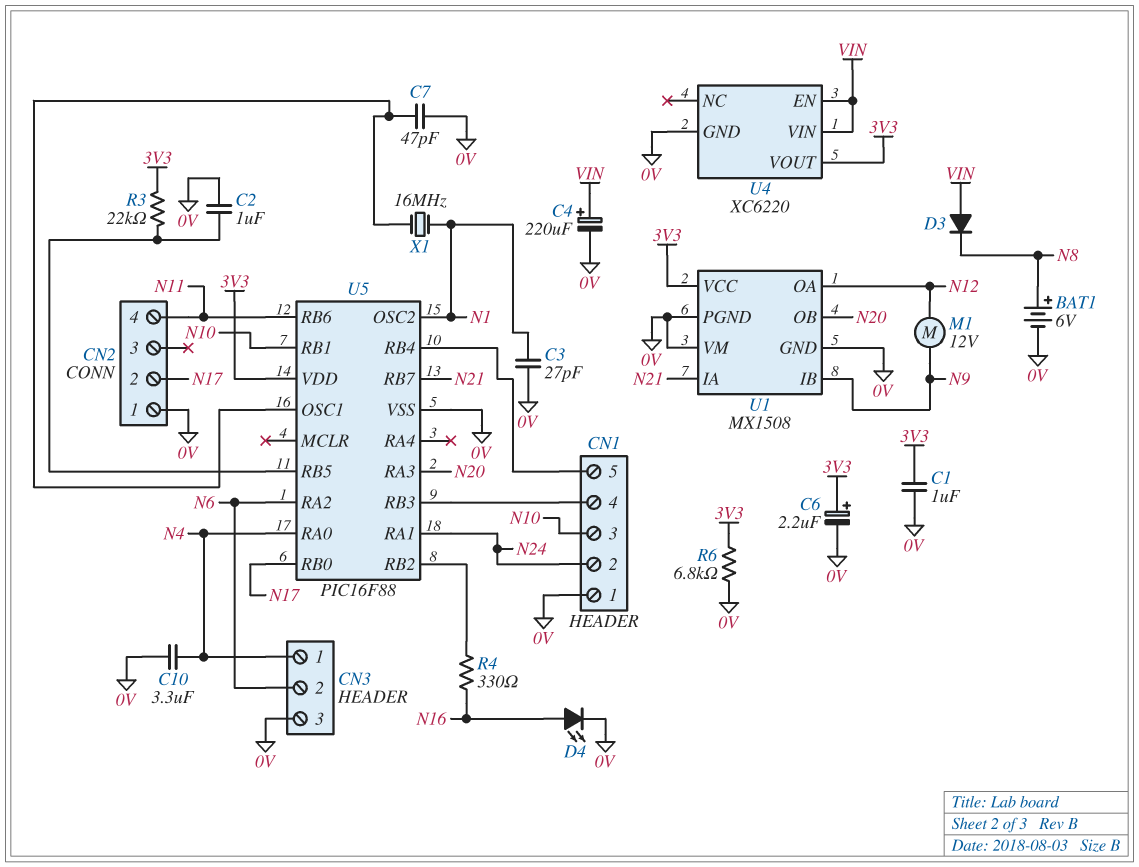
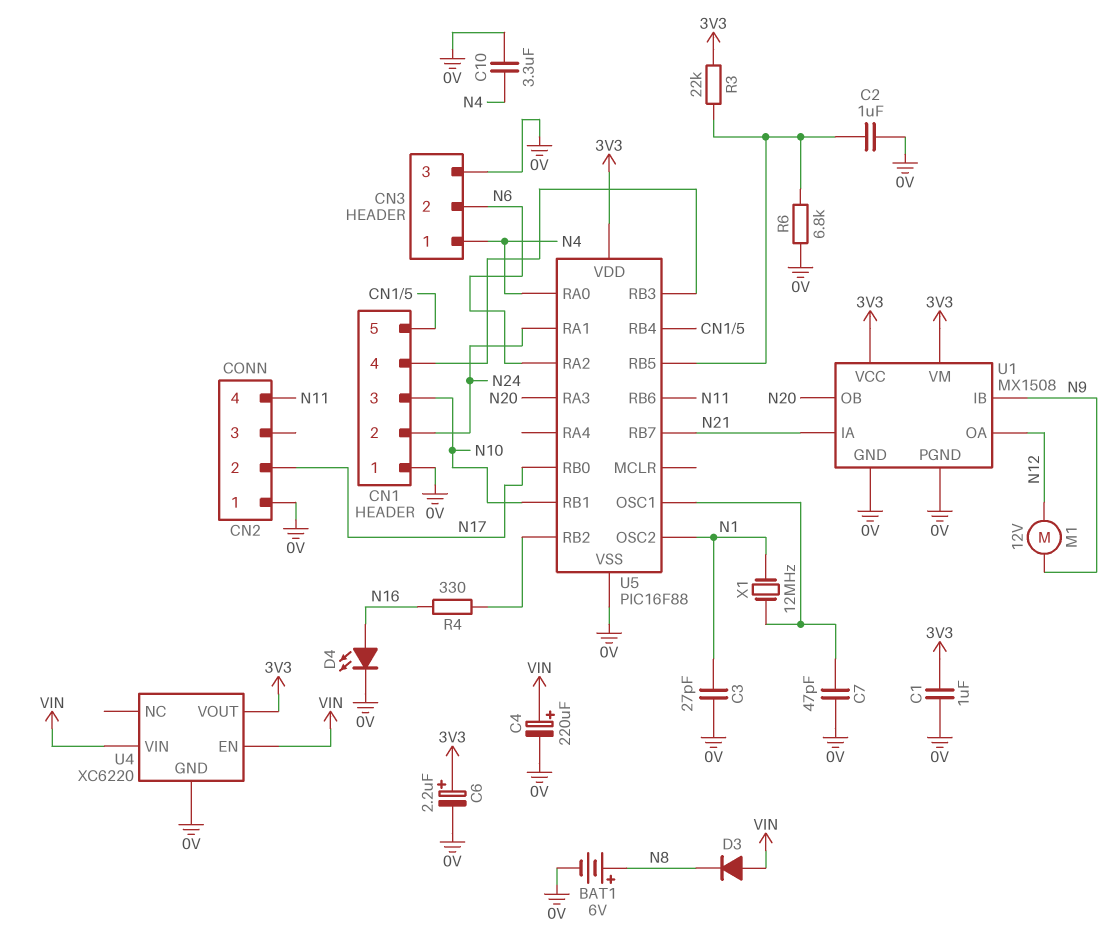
R6: 6.8k (0V, 3V3) -> 6.8k (0V, U5/RB5)
U1 pin VM: 0V -> 3V3
X1: 16MHz (N1, U5/OSC1) -> 12MHz (N1, U5/OSC1)

